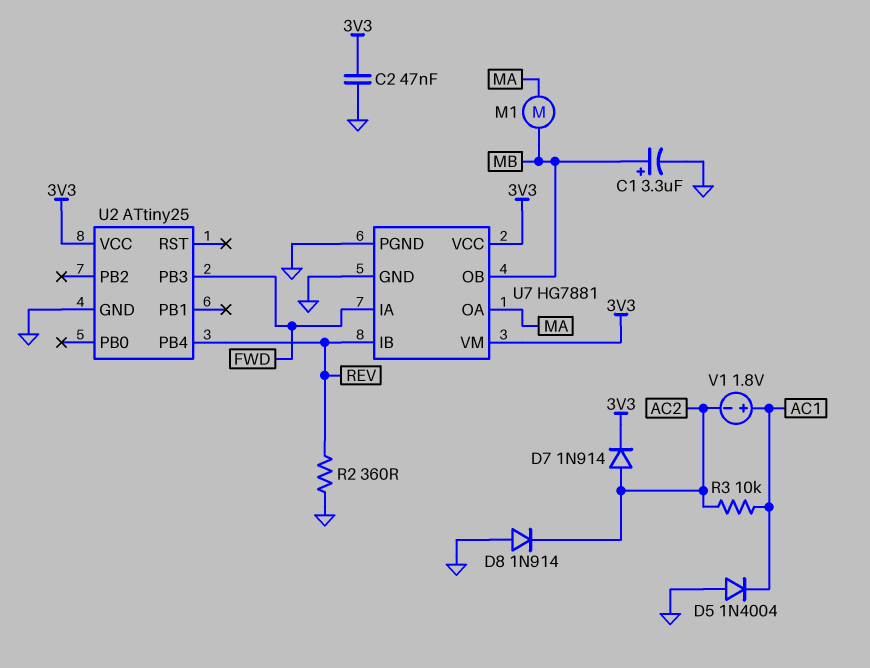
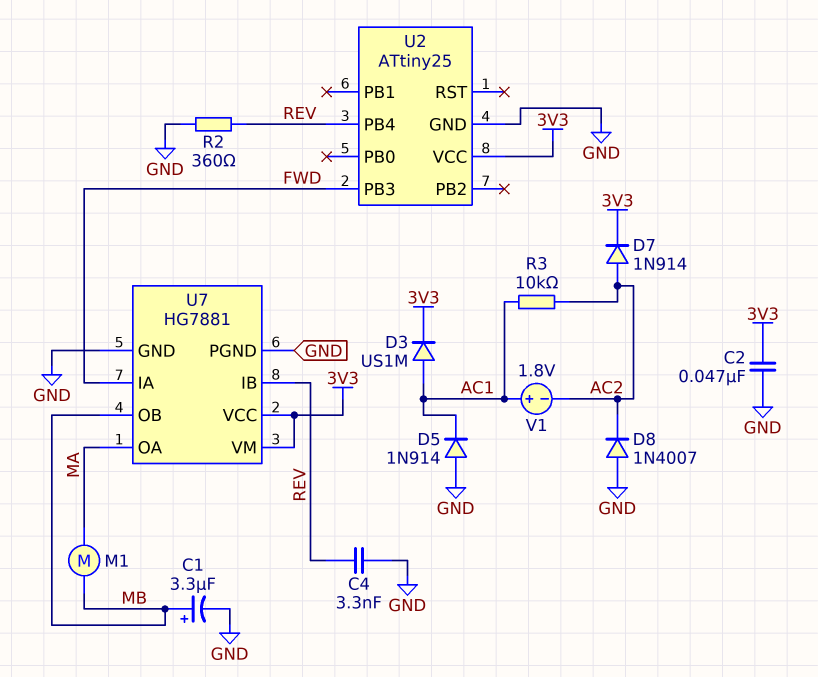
C4: none -> 3.3nF (GND, REV)
D3: none -> diode US1M (A AC1, K 3V3)
D5: diode 1N4004 (A GND, K AC1) -> diode 1N914 (A GND, K AC1)
D8: diode 1N914 (A GND, K AC2) -> diode 1N4007 (A GND, K AC2)

